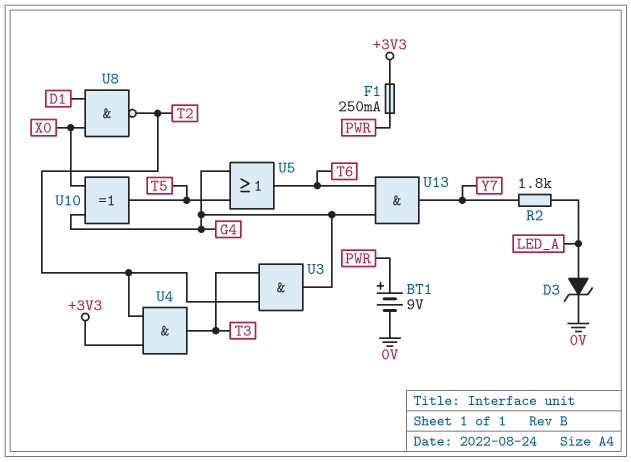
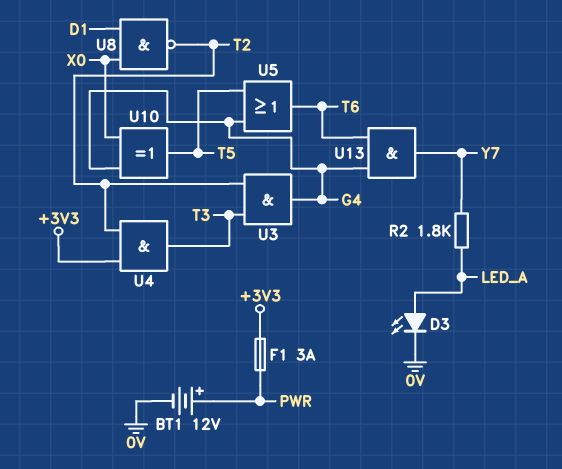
BT1: 9V (plus PWR, minus 0V) -> 12V (plus PWR, minus 0V)
D3: zener (A LED_A, K 0V) -> LED (A LED_A, K 0V)
F1: 250mA (+3V3, PWR) -> 3A (+3V3, PWR)

